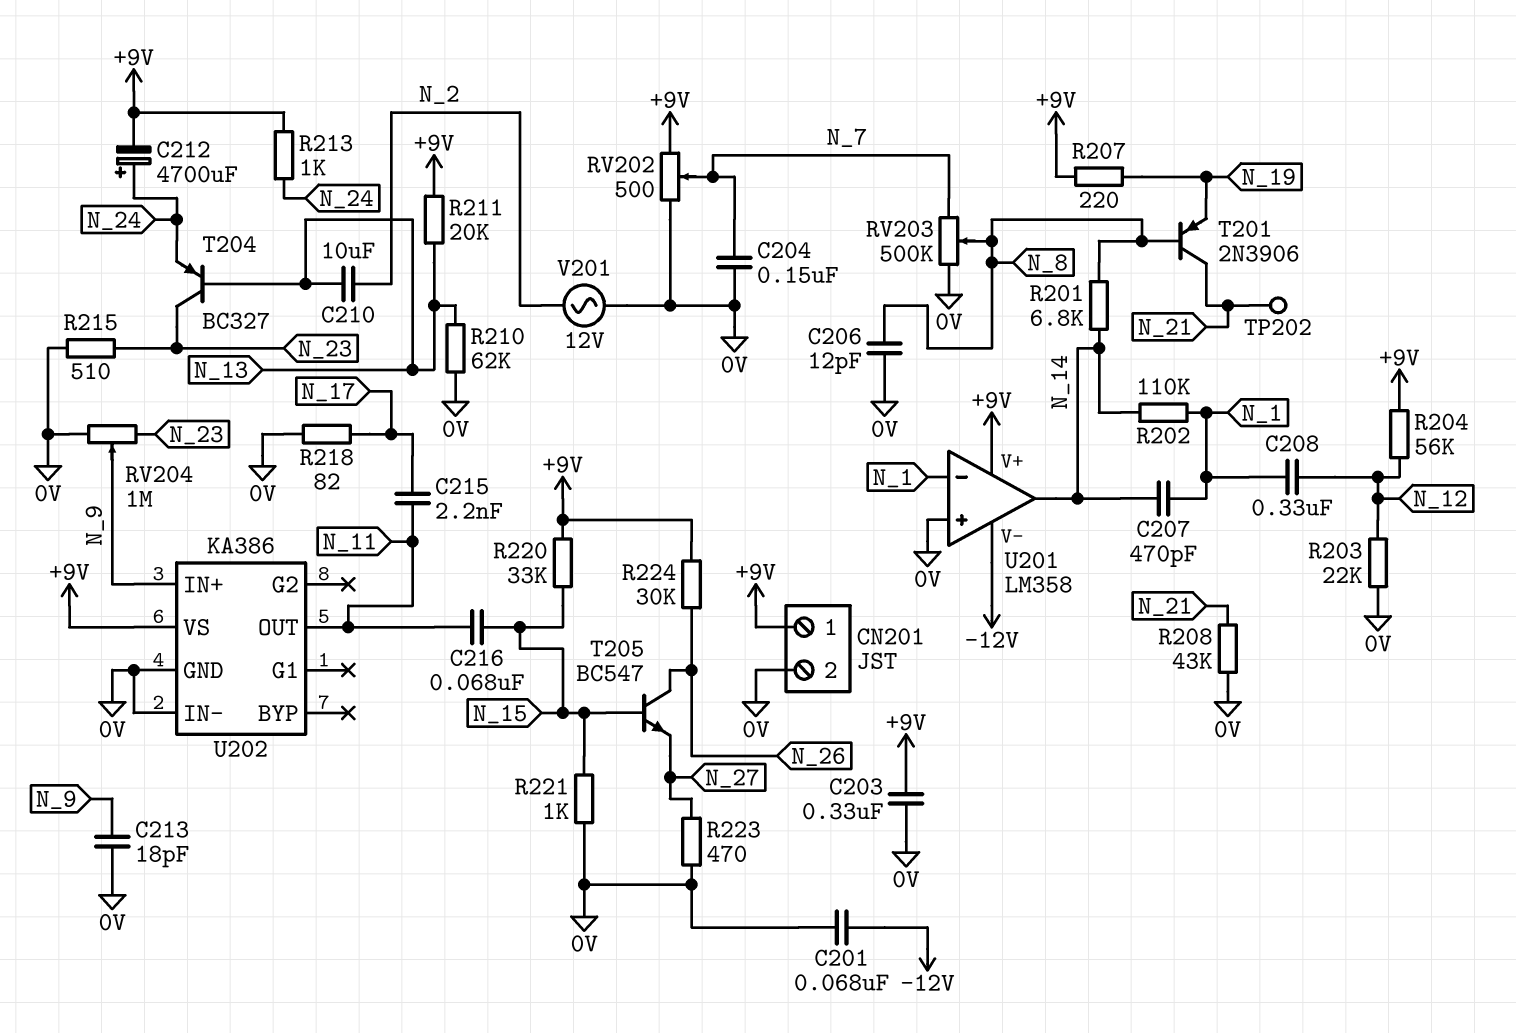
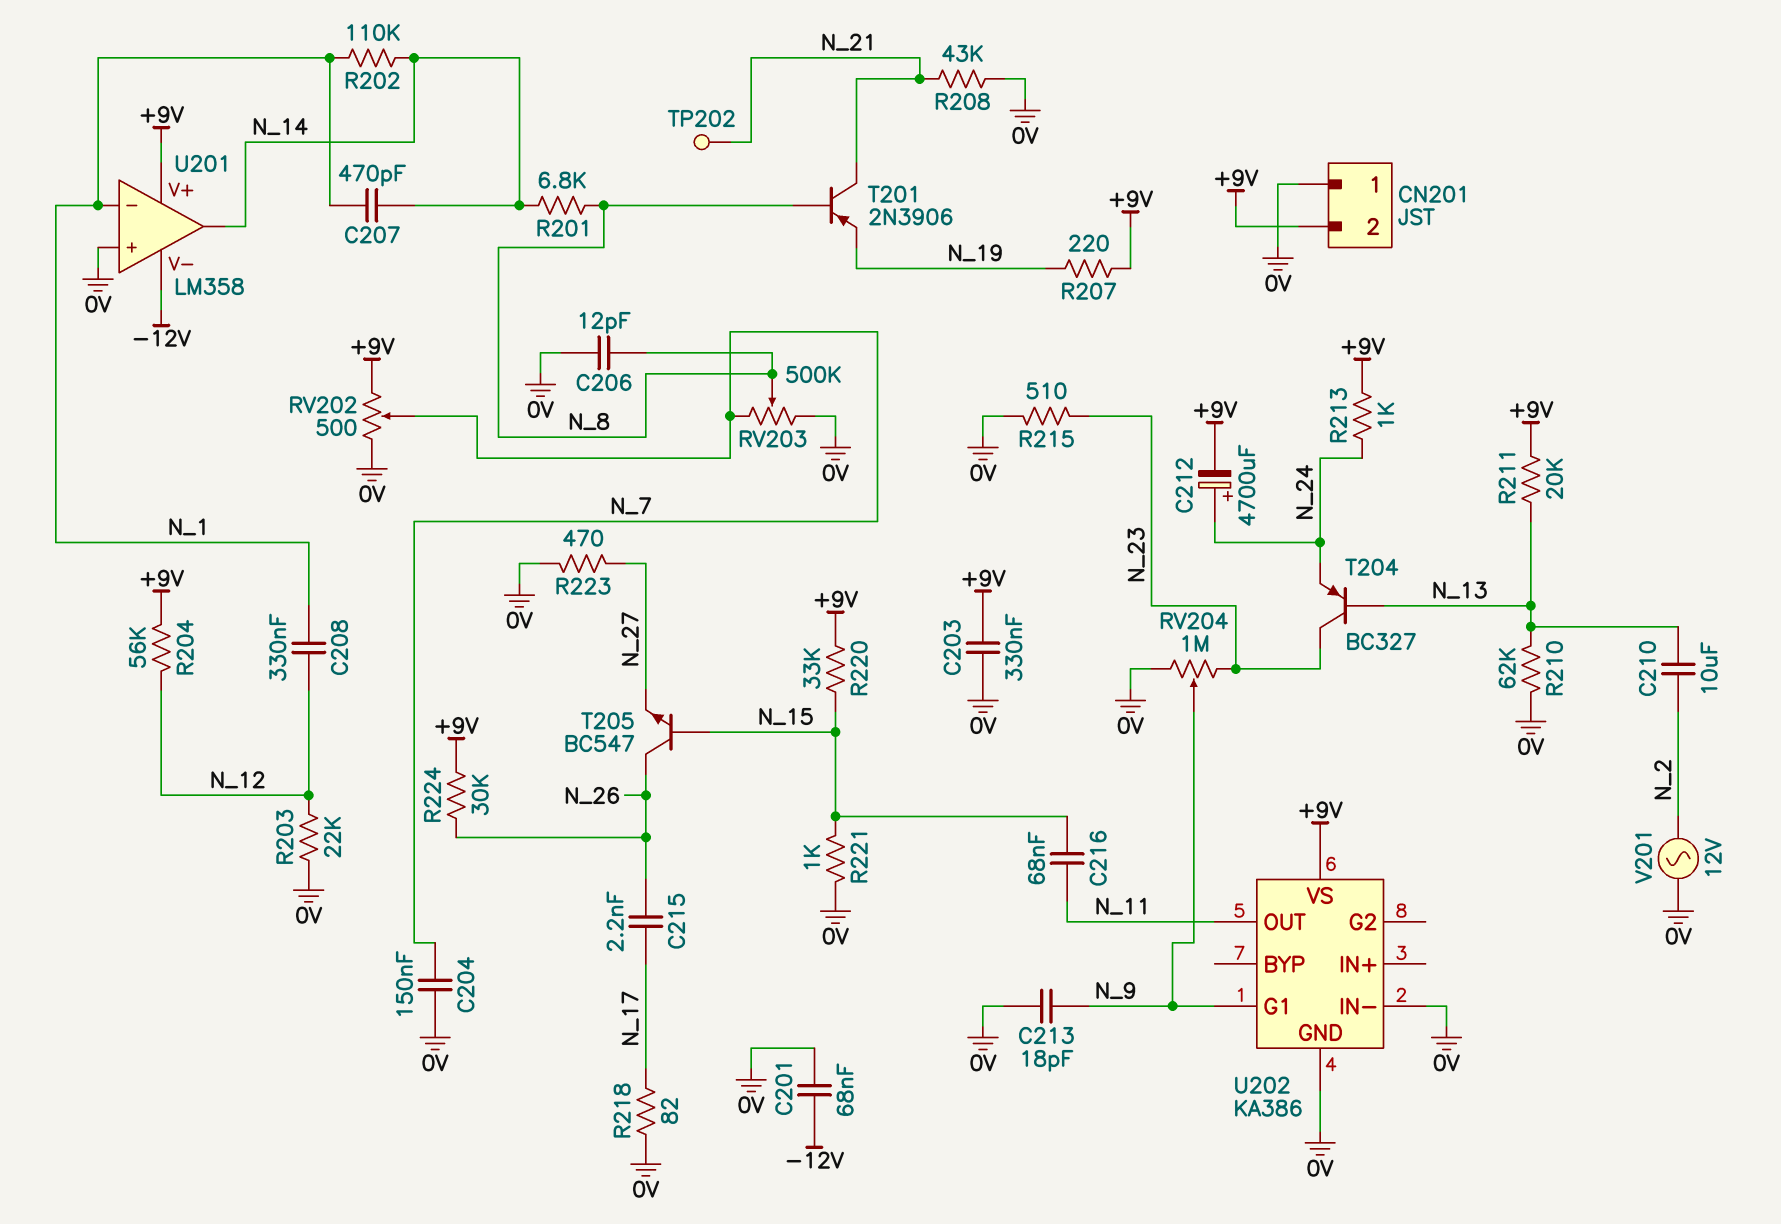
C215: 2.2nF (N_11, N_17) -> 2.2nF (N_17, N_26)
CN201 pin 1: +9V -> 0V
CN201 pin 2: 0V -> +9V
U202 pin G1: none -> N_9
U202 pin IN+: N_9 -> none

